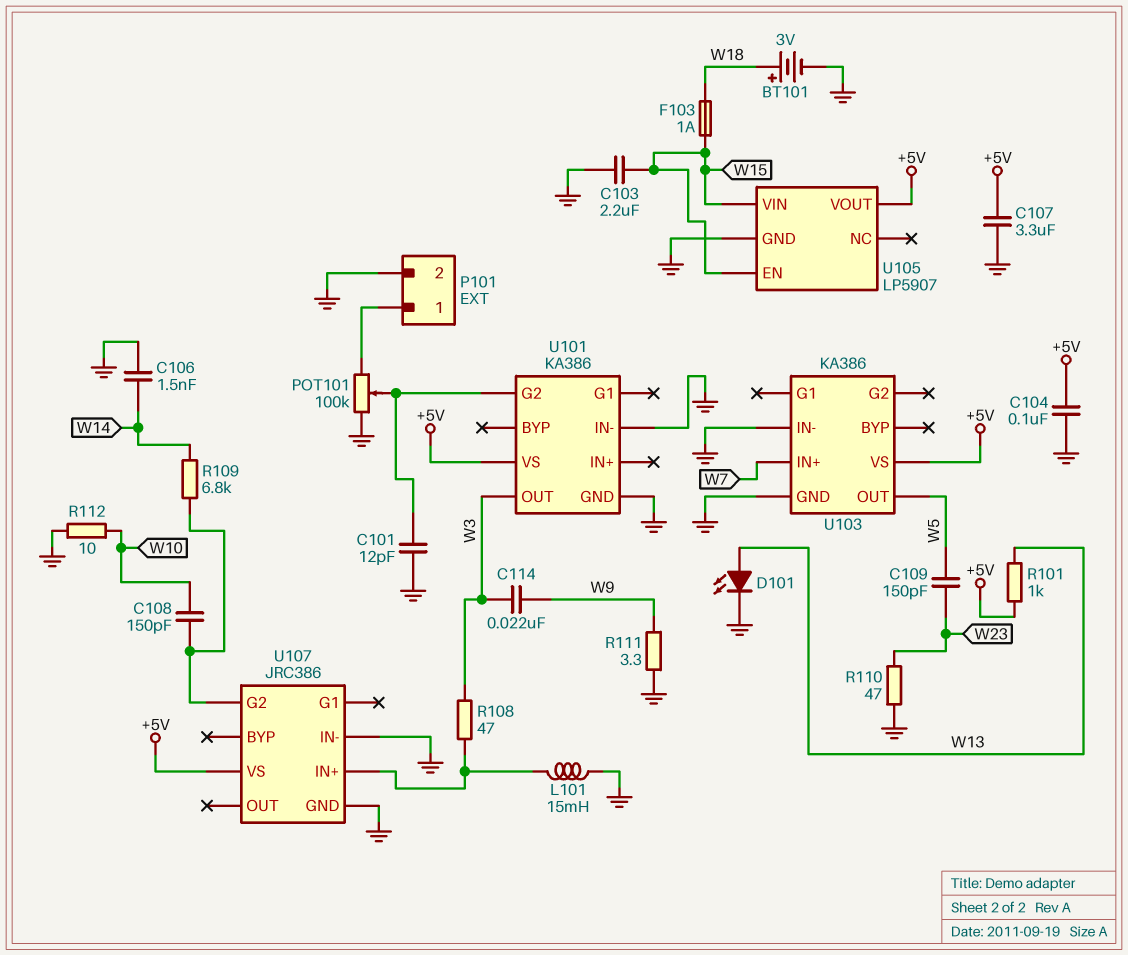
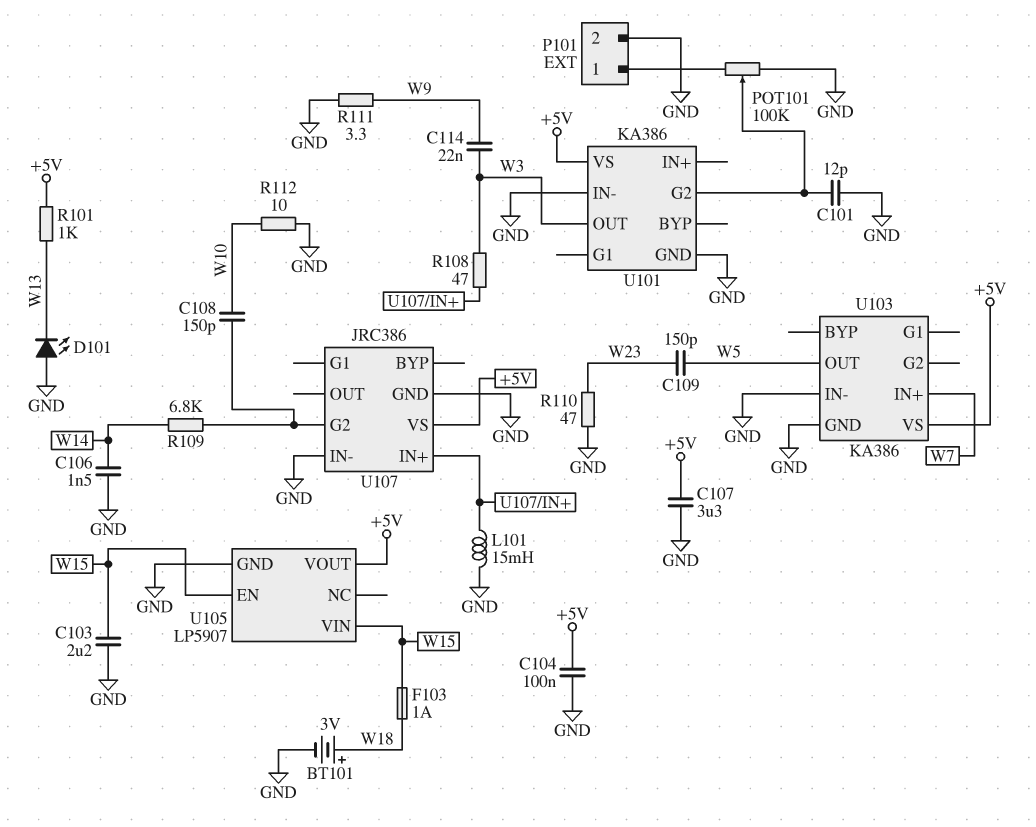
D101: LED (A W13, K GND) -> LED (A GND, K W13)

